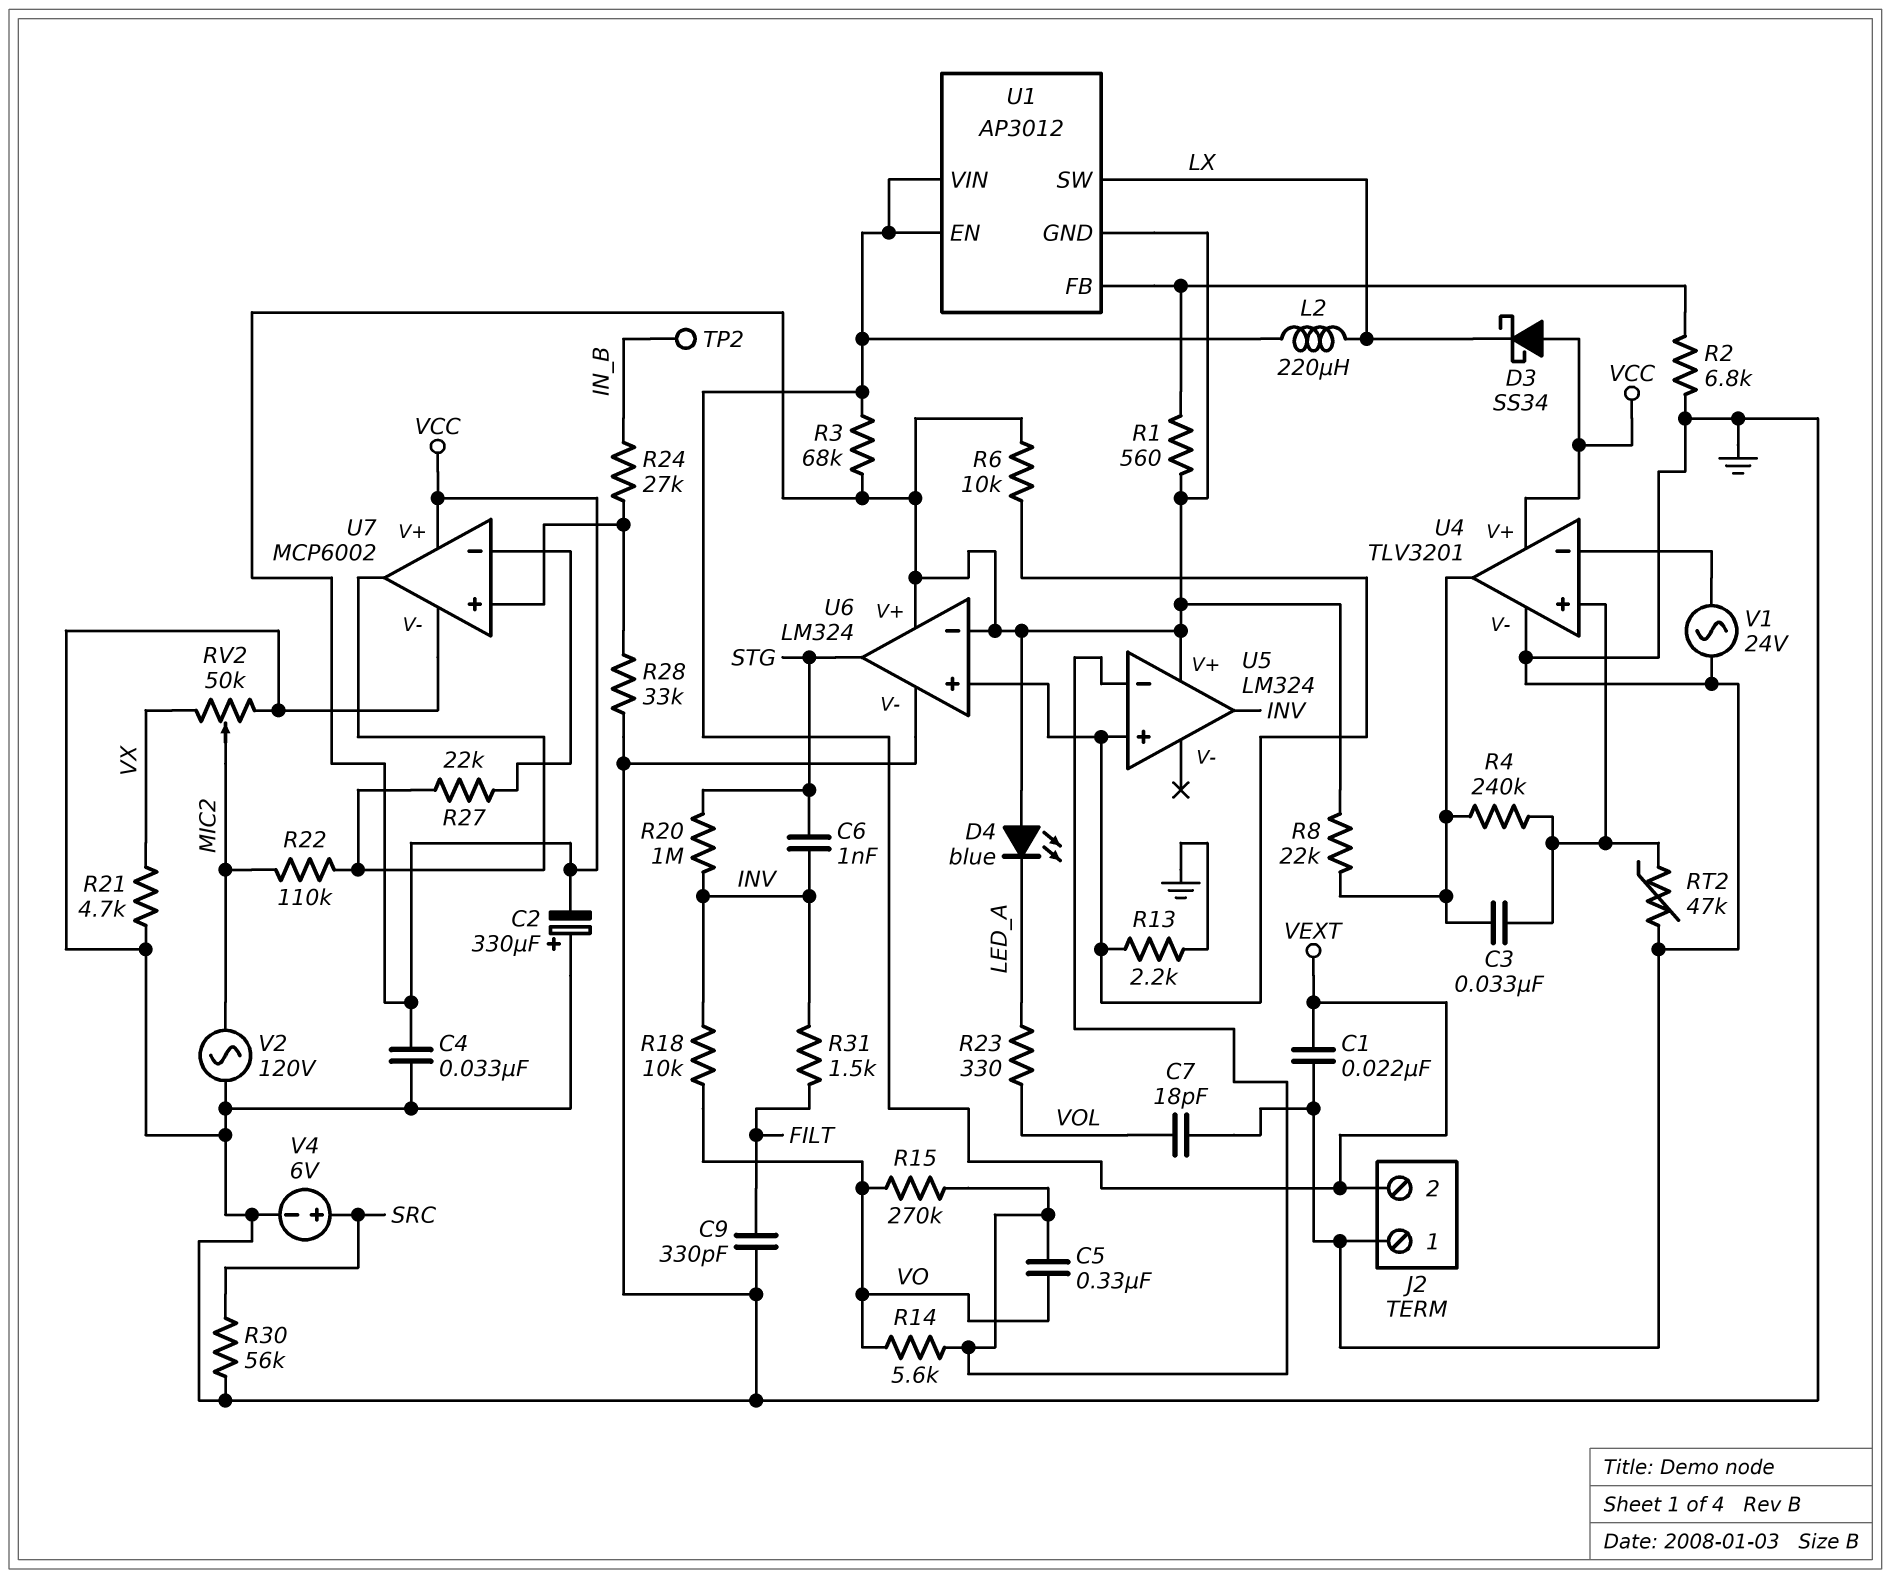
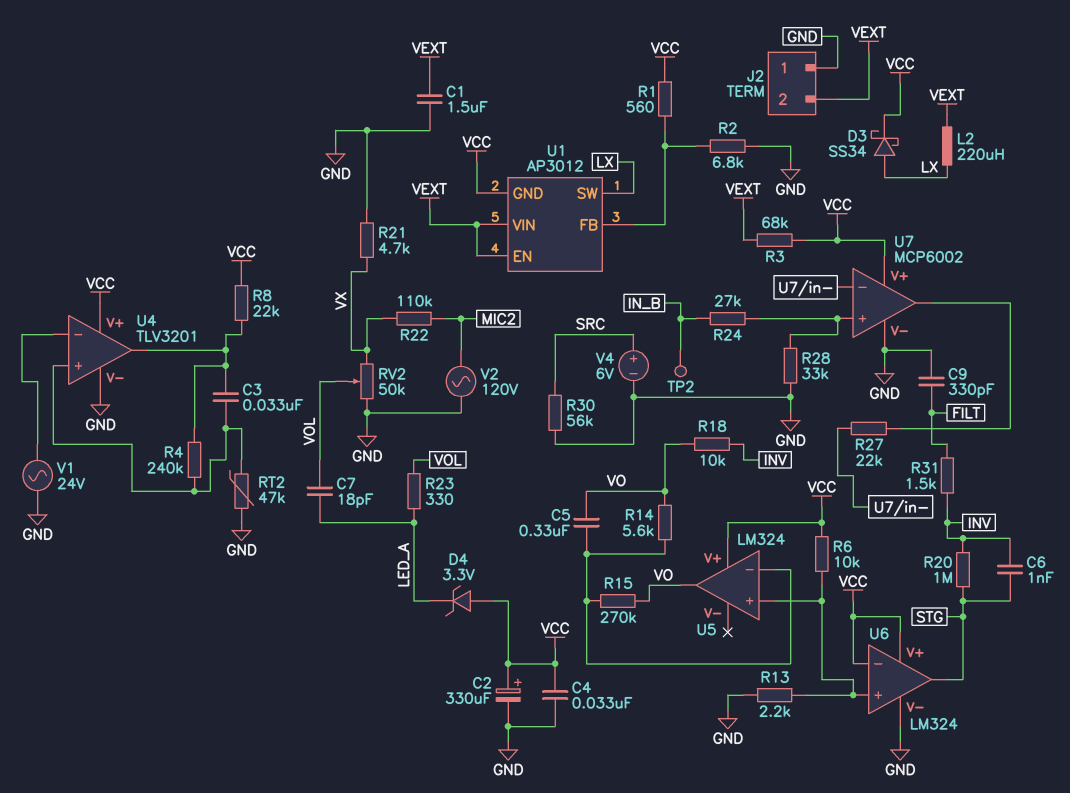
C1: 22nF (GND, VEXT) -> 1.5uF (GND, VEXT)
C2: 330uF (plus GND, minus VCC) -> 330uF (plus VCC, minus GND)
C7: 18pF (GND, VOL) -> 18pF (LED_A, VOL)
D3: schottky SS34 (A VCC, K LX) -> schottky SS34 (A LX, K VCC)
D4: LED blue (A VCC, K LED_A) -> zener 3.3V (A VCC, K LED_A)
R22: 110k (MIC2, U7/out) -> 110k (MIC2, VX)
RV2: 50k (GND, VX, wiper MIC2) -> 50k (GND, VX, wiper VOL)
U5 pin out: INV -> VO

